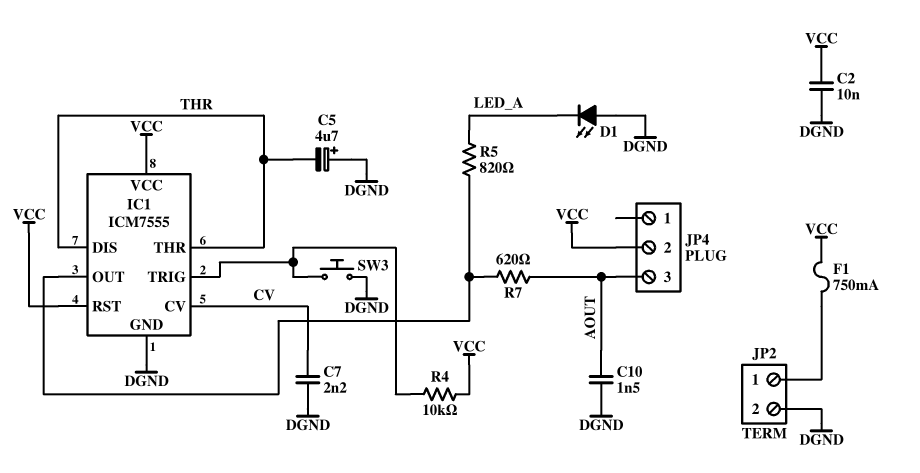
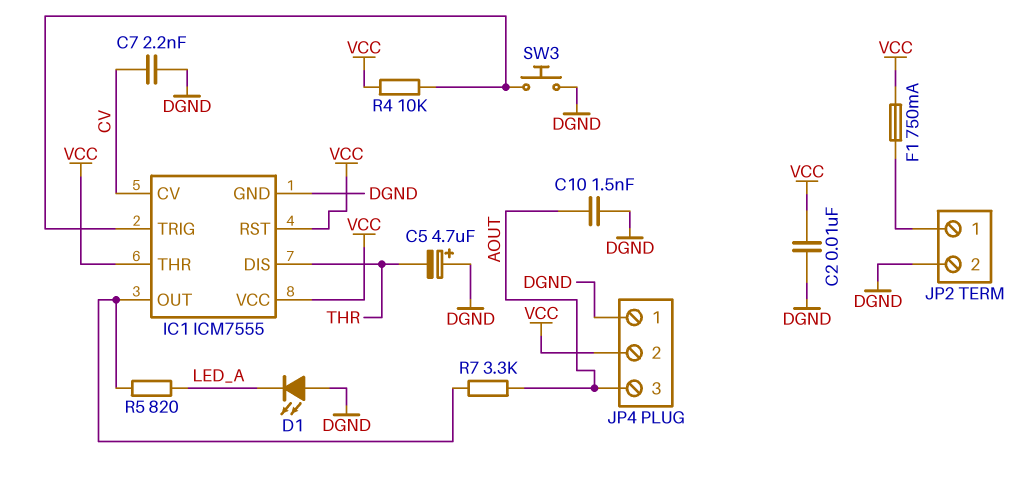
IC1 pin THR: THR -> VCC
JP4 pin 1: none -> DGND
R7: 620 (AOUT, IC1/OUT) -> 3.3k (AOUT, IC1/OUT)

